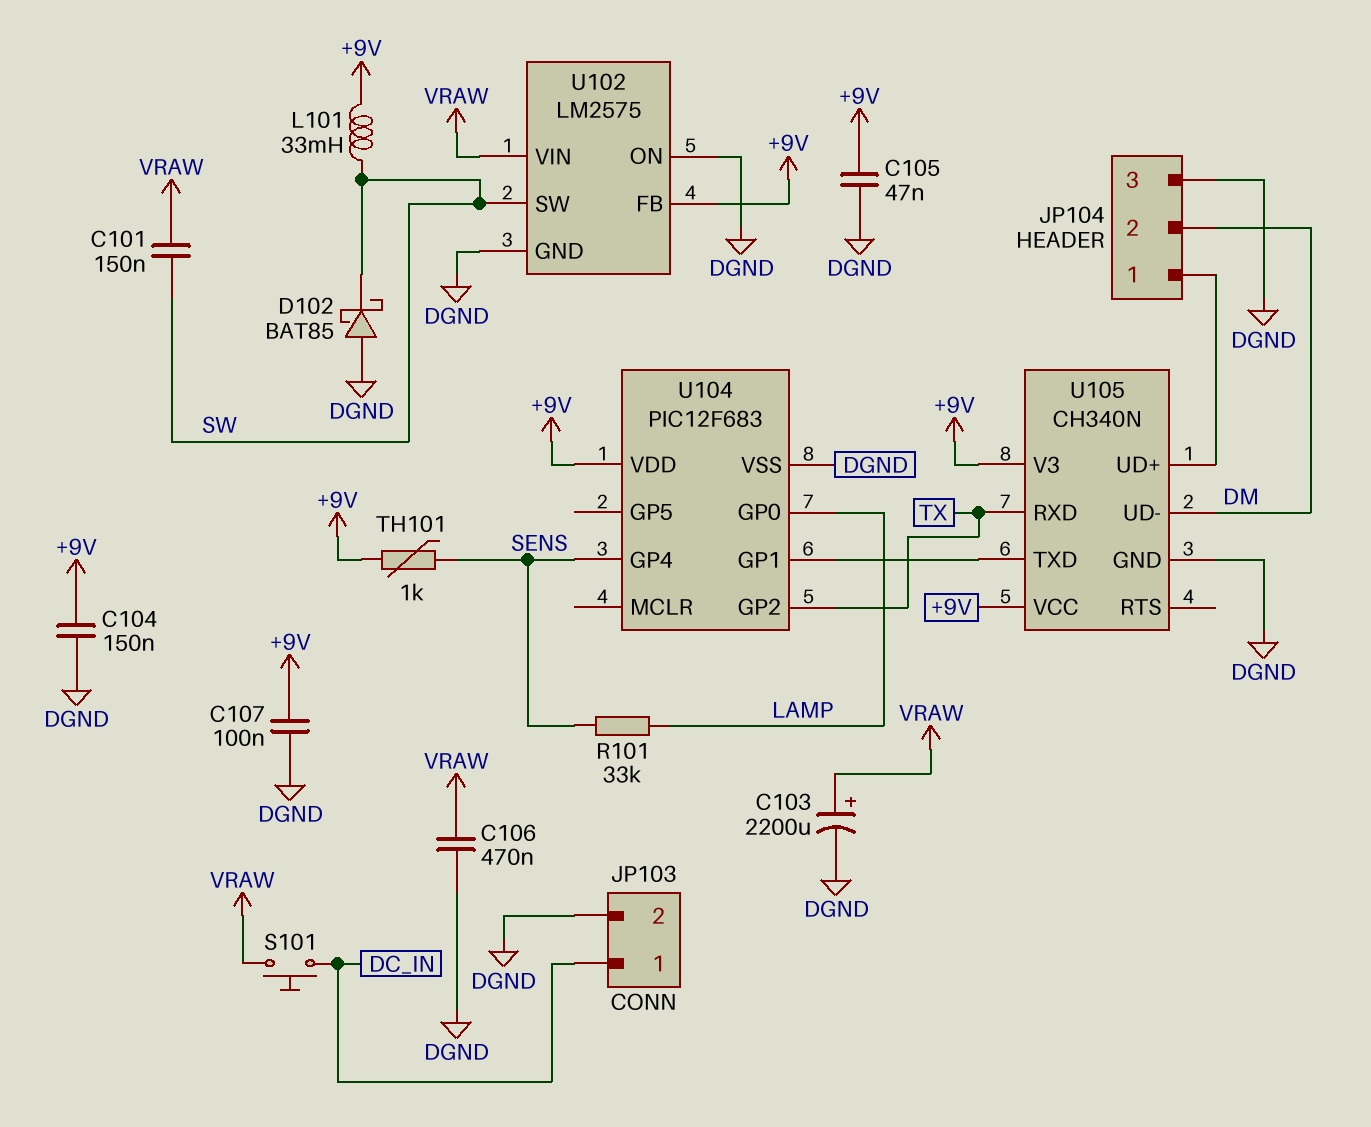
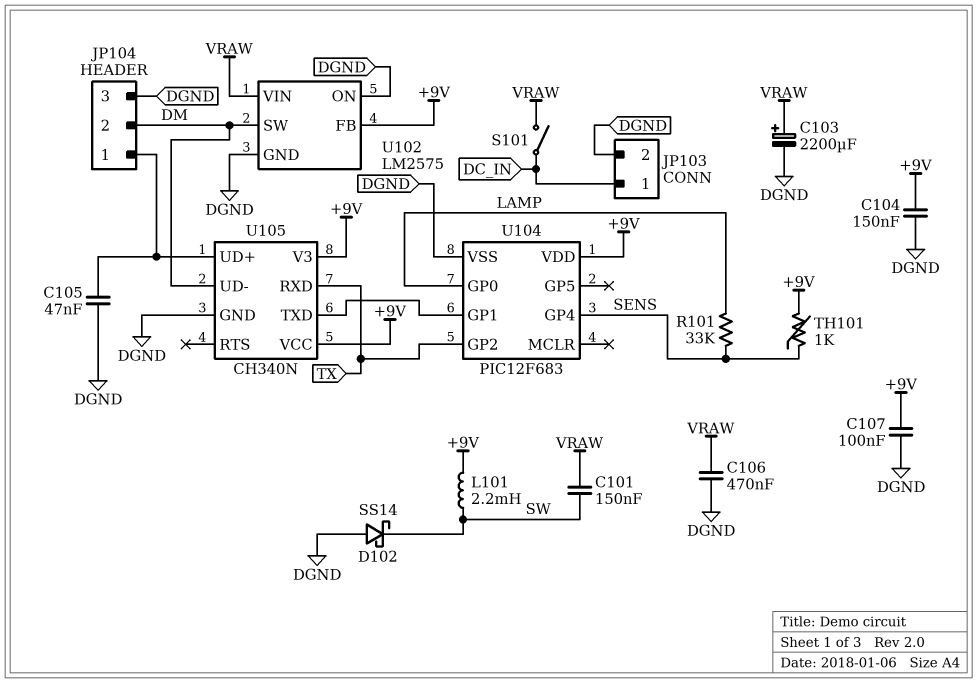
C105: 47nF (+9V, DGND) -> 47nF (DGND, JP104/1)
D102: schottky BAT85 (A DGND, K SW) -> schottky SS14 (A DGND, K SW)
L101: 33mH (+9V, SW) -> 2.2mH (+9V, SW)
S101: button (DC_IN, VRAW) -> switch (DC_IN, VRAW)
U102 pin SW: SW -> DM

